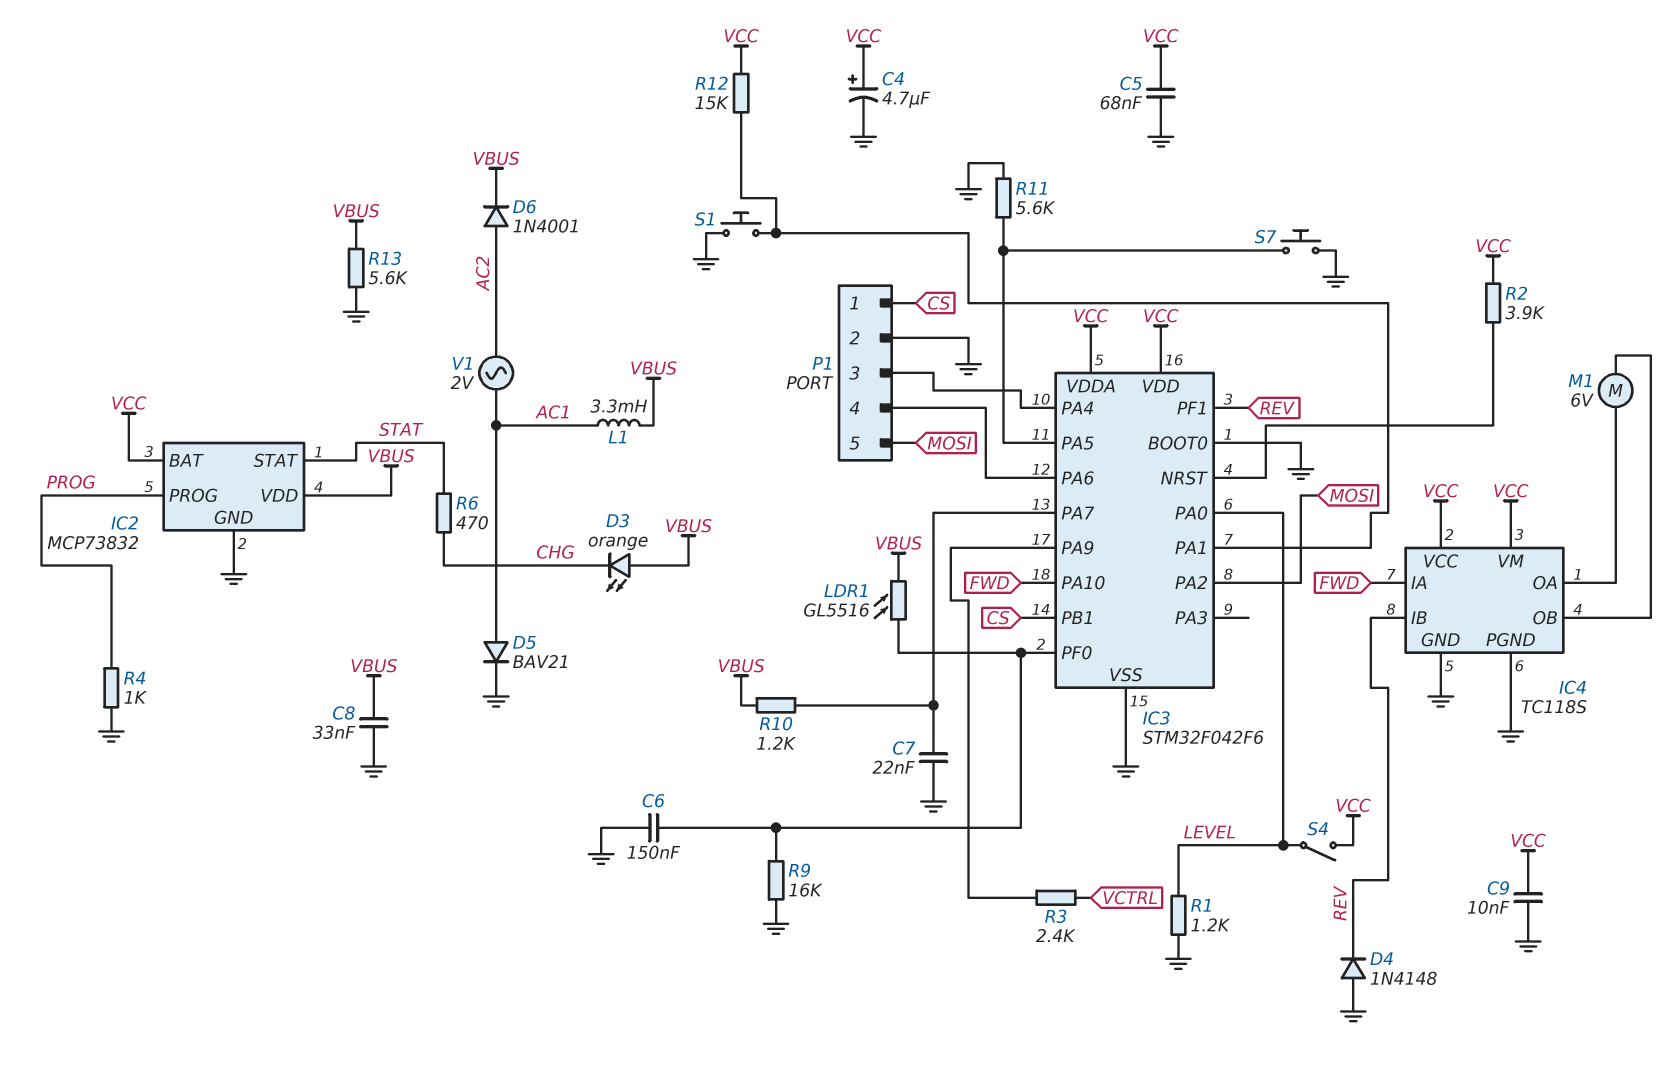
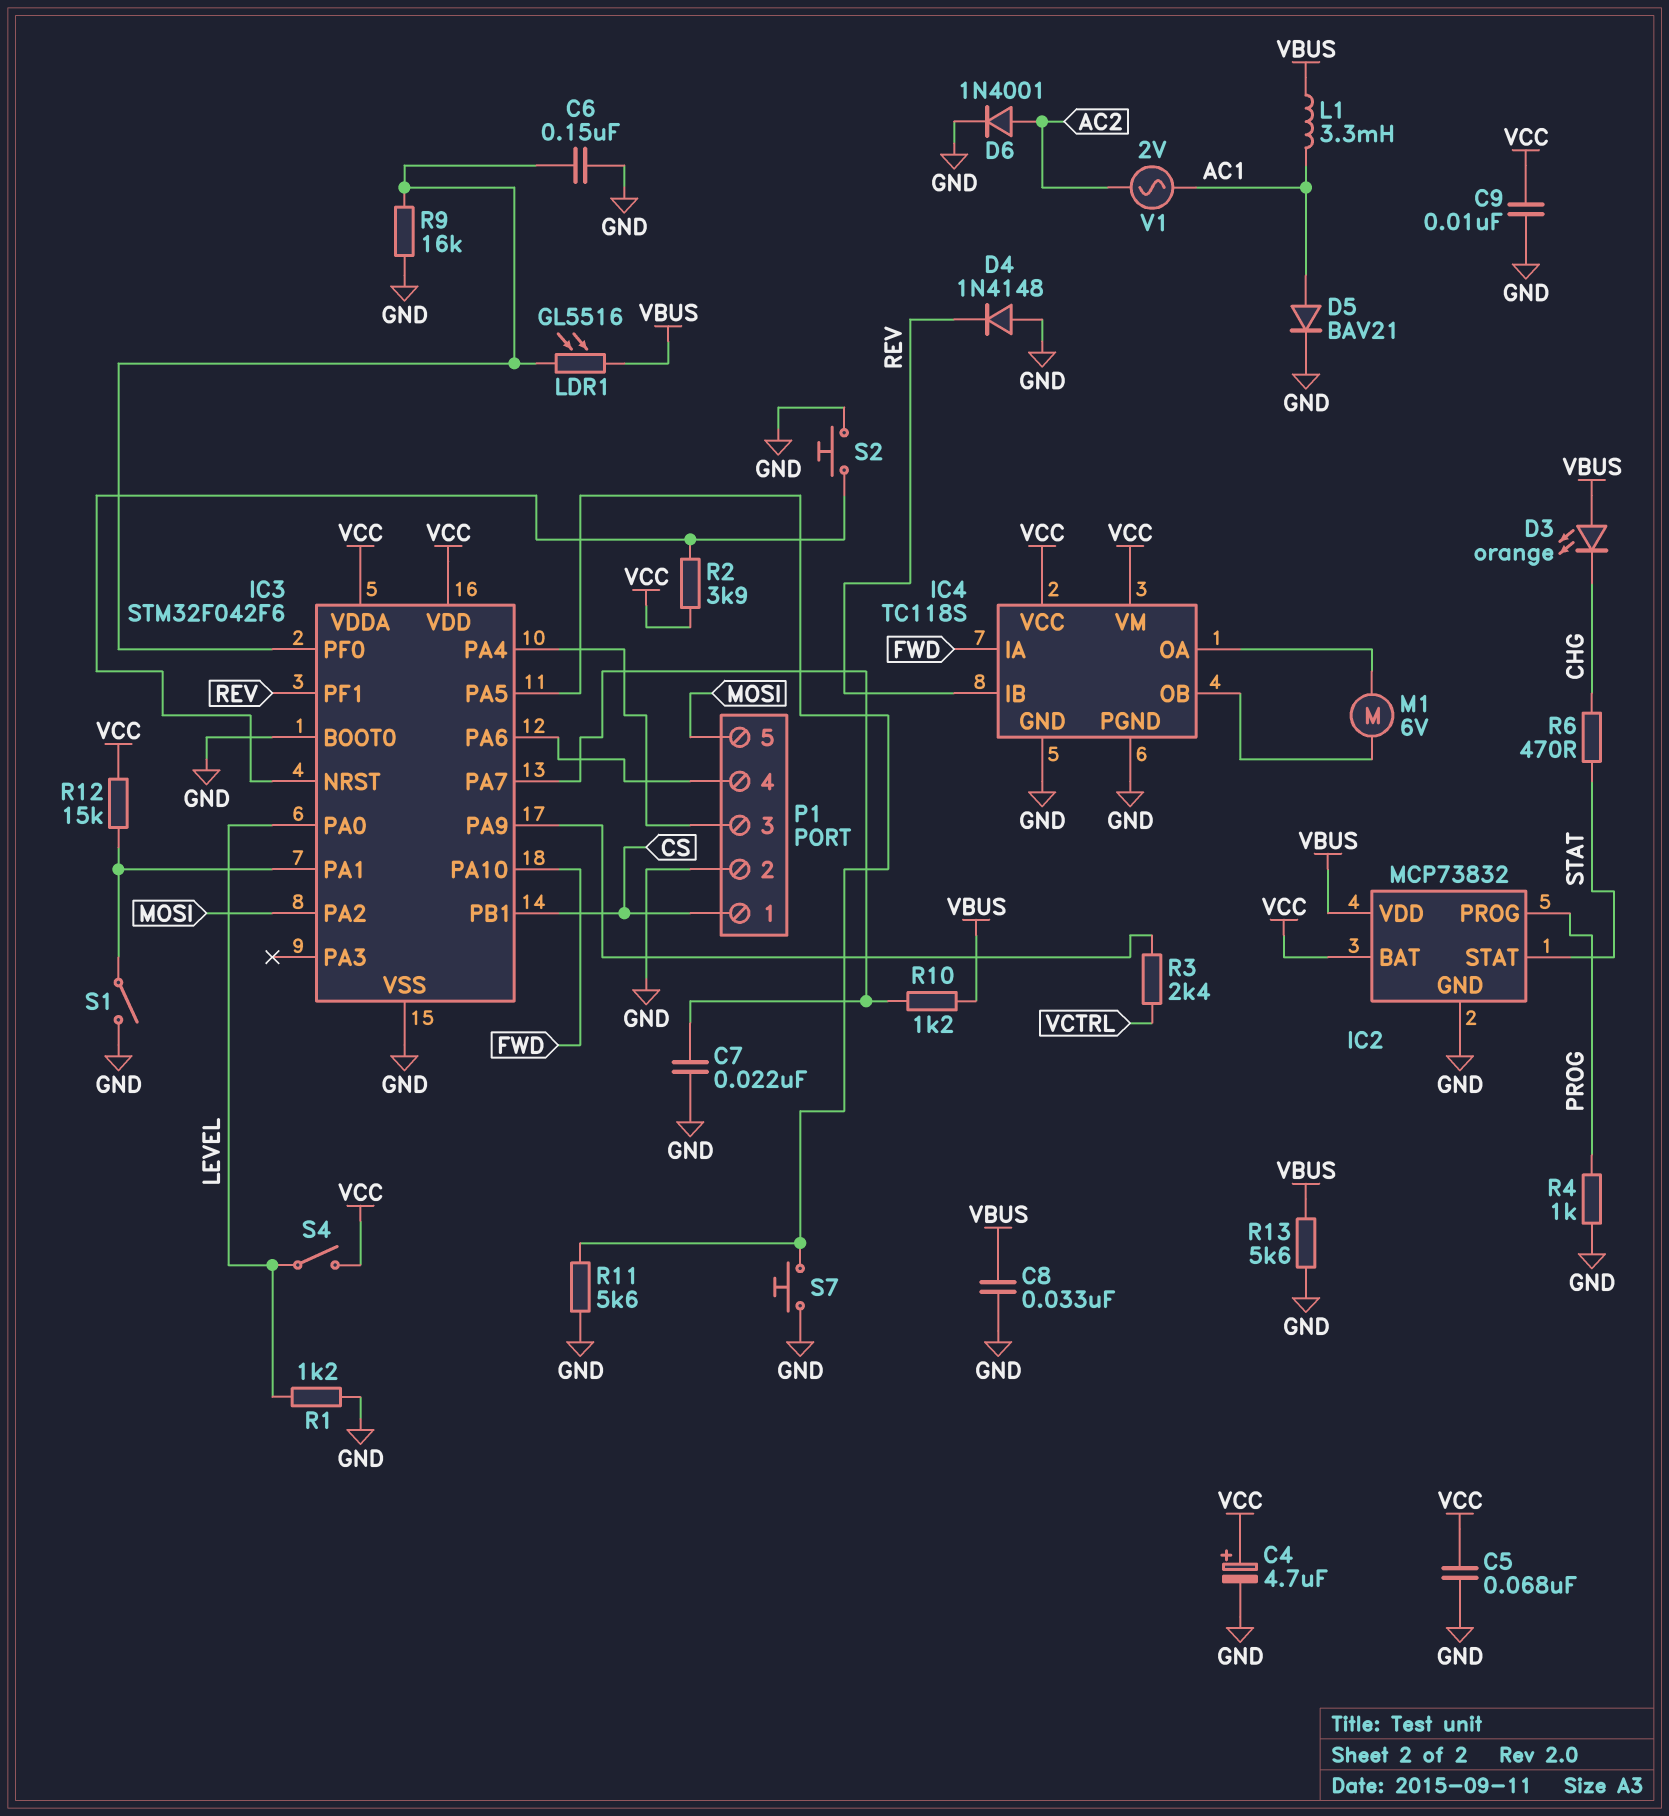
D6: diode 1N4001 (A AC2, K VBUS) -> diode 1N4001 (A AC2, K GND)
S1: button (GND, IC3/PA1) -> switch (GND, IC3/PA1)
S2: none -> button (GND, IC3/NRST)

